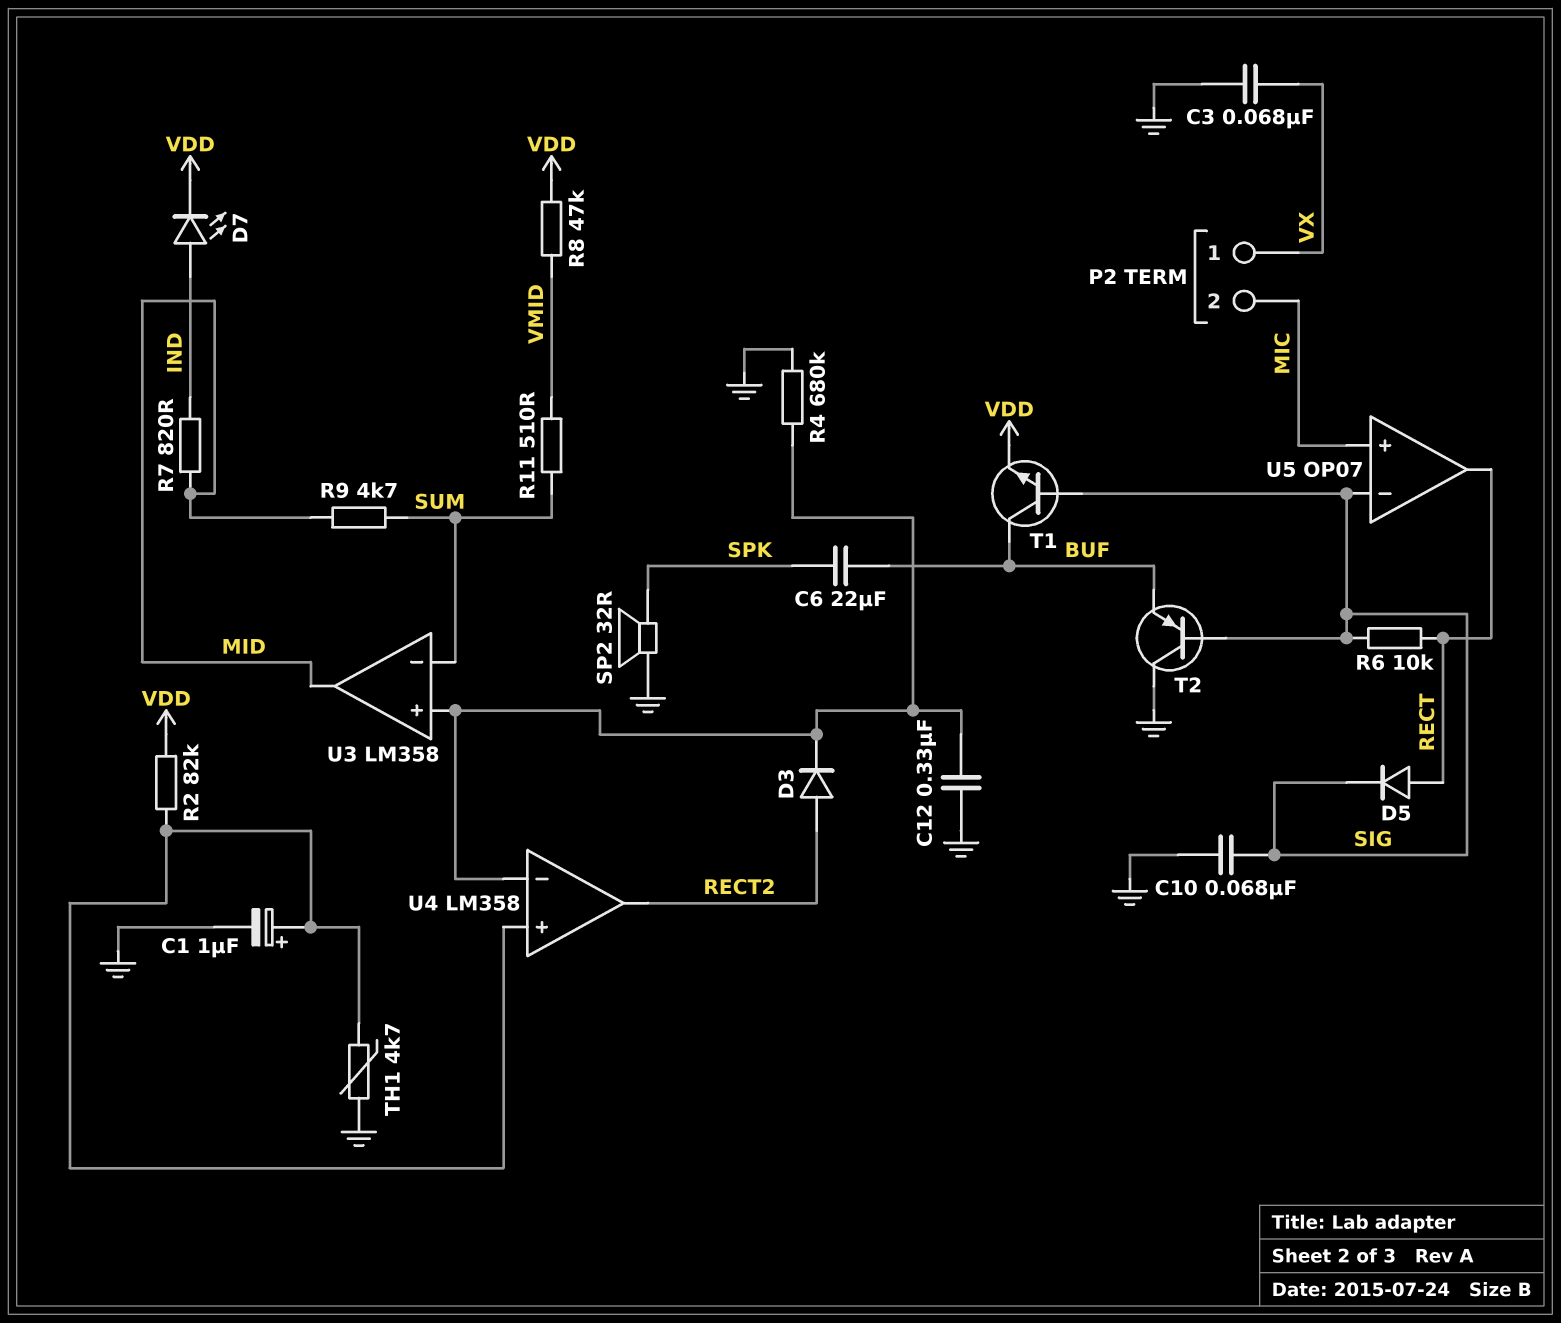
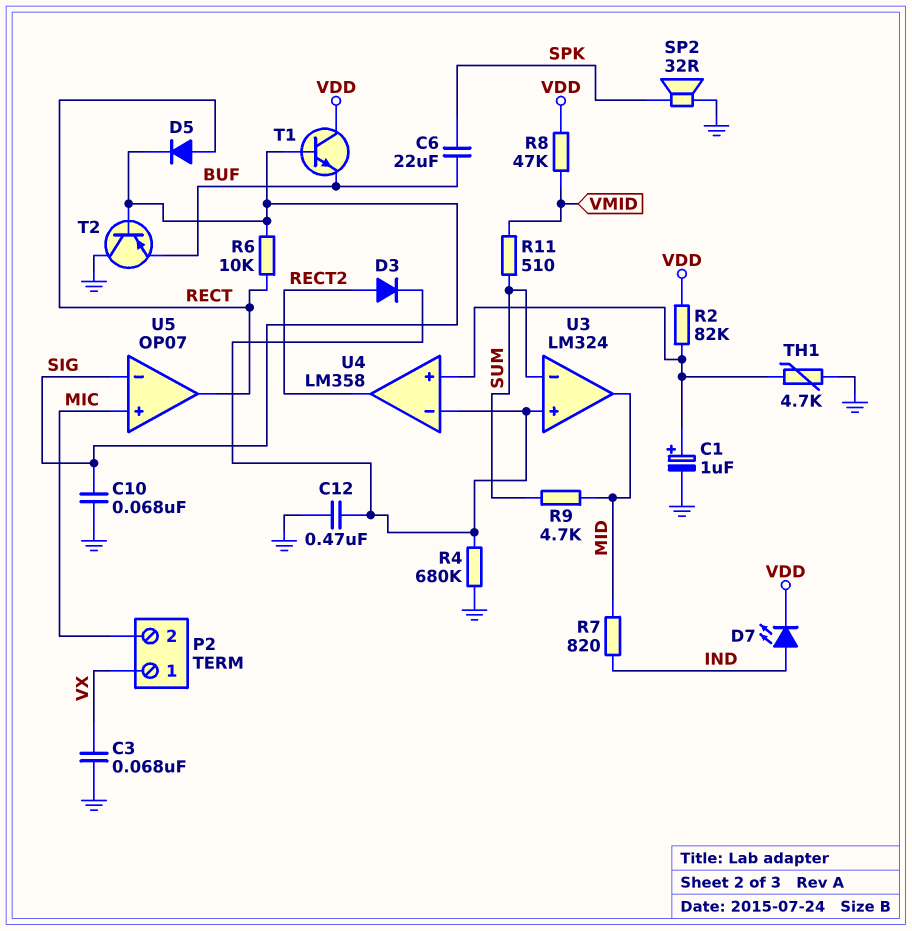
C12: 330nF (GND, U3/in+) -> 470nF (GND, U3/in+)
T1: NPN (B SIG, C BUF, E VDD) -> NPN (B SIG, C VDD, E BUF)
U3: LM358 -> LM324

